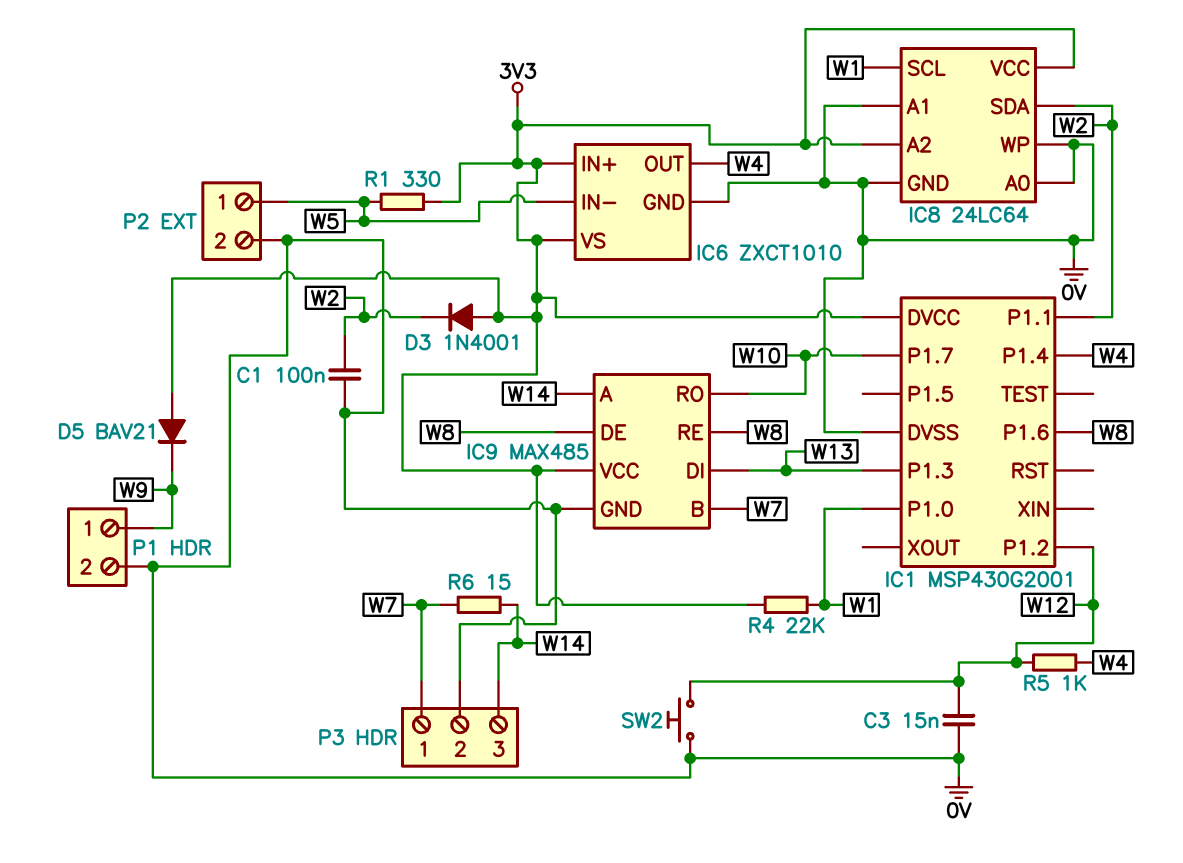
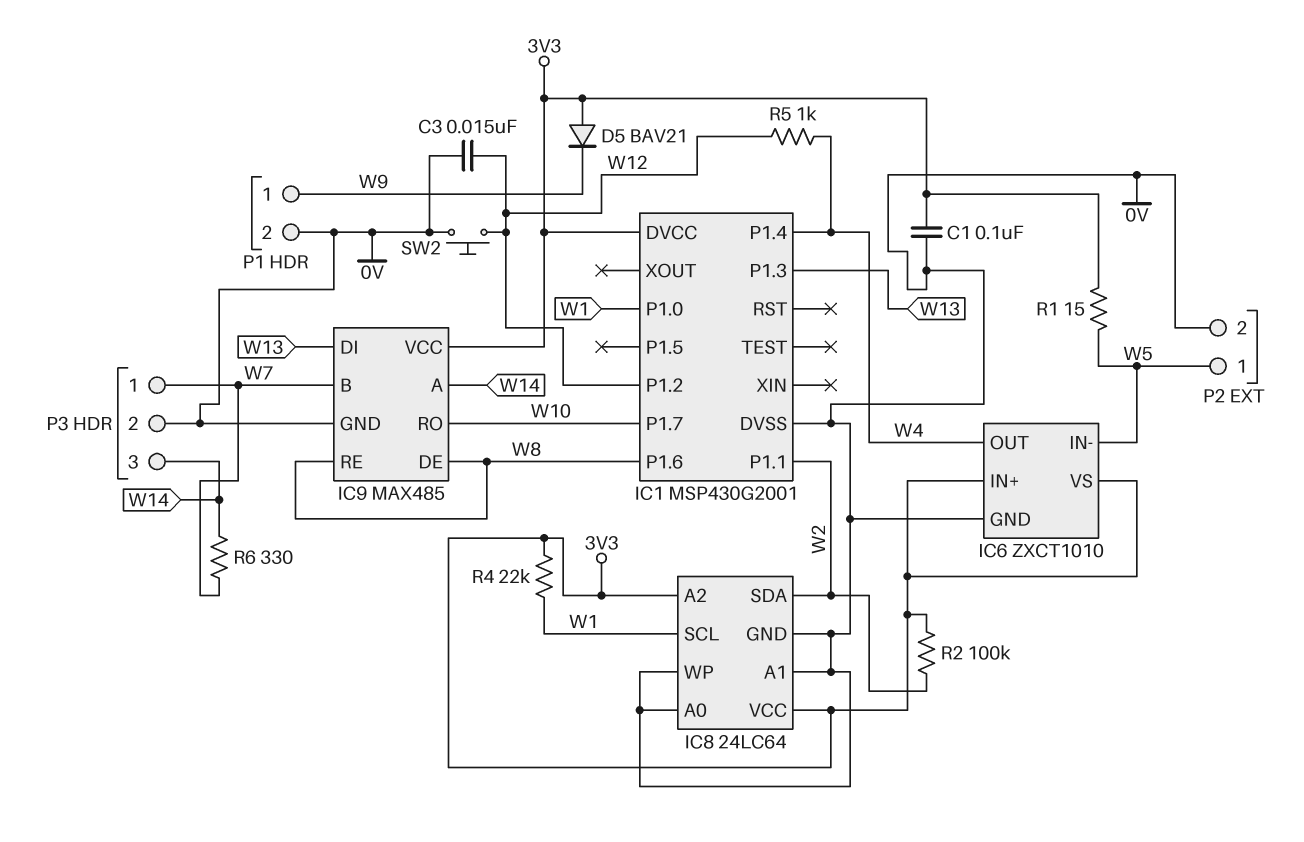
C1: 100nF (0V, W2) -> 100nF (0V, 3V3)
D3: diode 1N4001 (A 3V3, K W2) -> none
R1: 330 (3V3, W5) -> 15 (3V3, W5)
R2: none -> 100k (3V3, W2)
R6: 15 (W7, W14) -> 330 (W7, W14)

